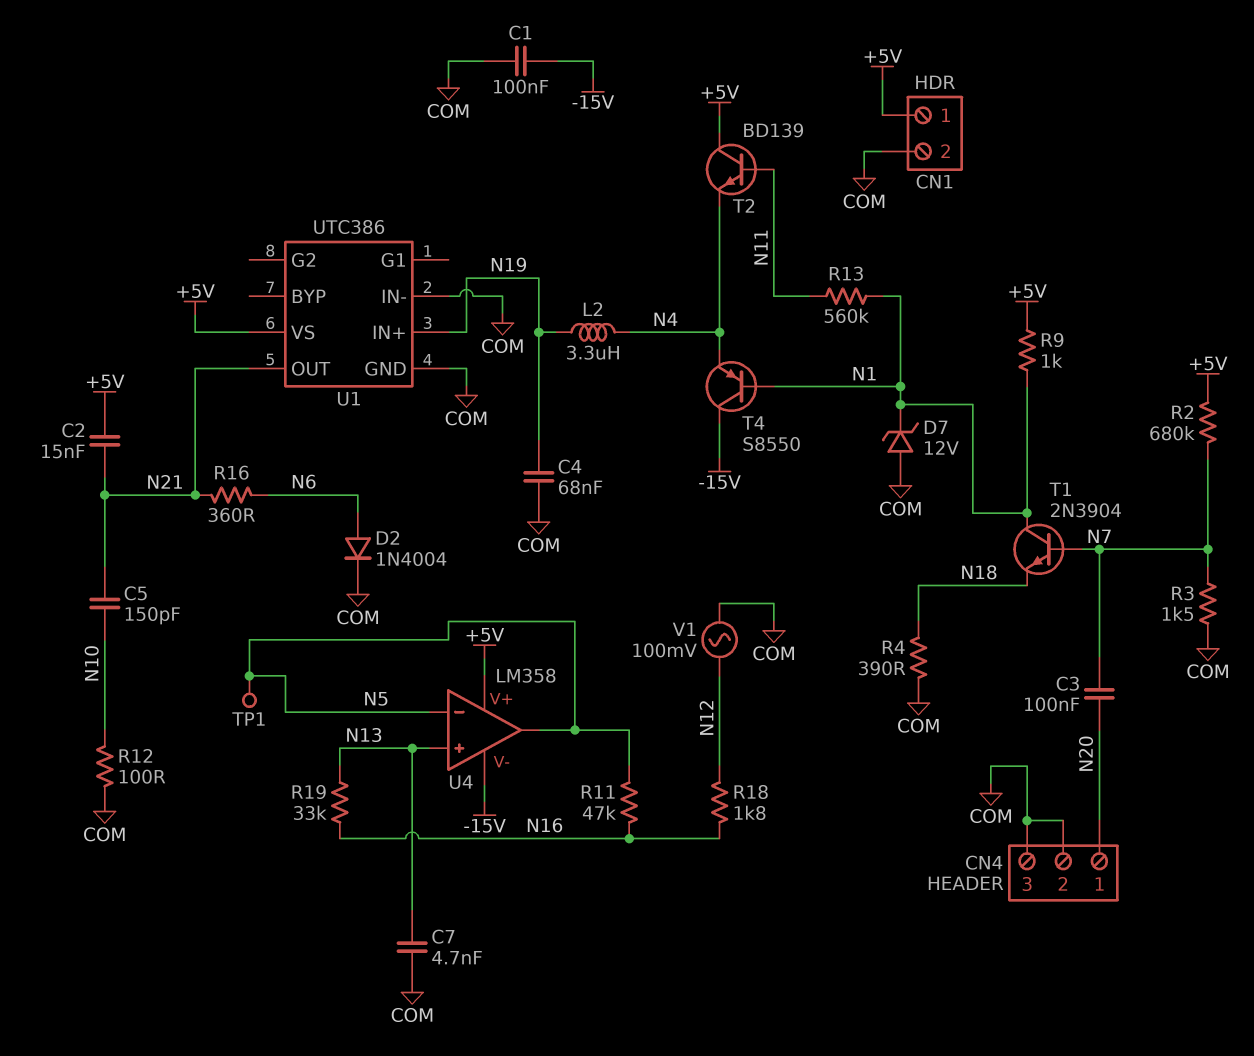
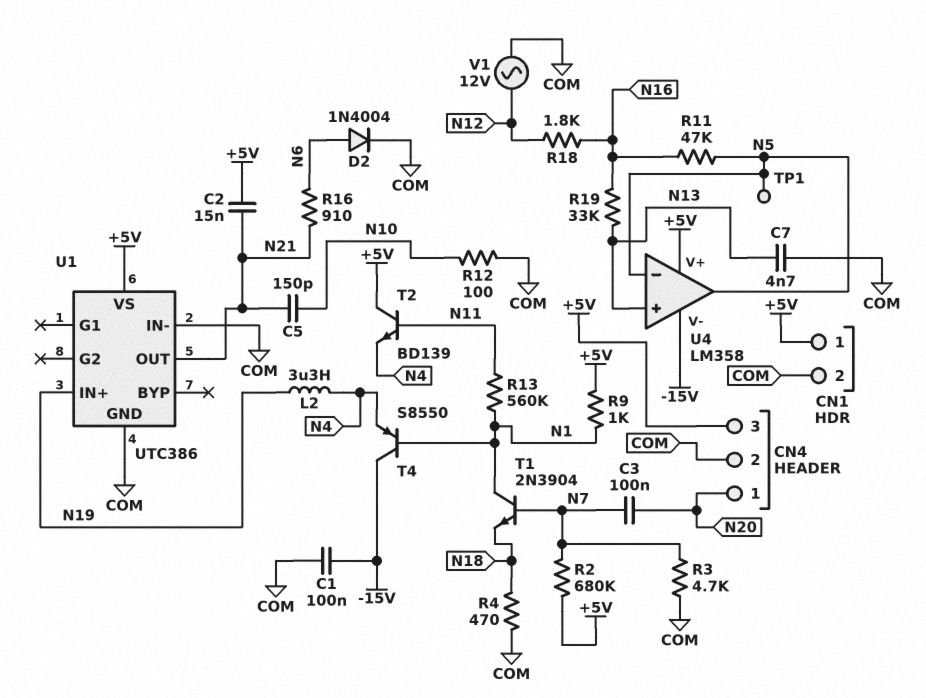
C4: 68nF (COM, N19) -> none
CN4 pin 3: COM -> +5V
D7: zener 12V (A COM, K N1) -> none
R3: 1.5k (COM, N7) -> 4.7k (COM, N7)
R4: 390 (COM, N18) -> 470 (COM, N18)
R16: 360 (N6, N21) -> 910 (N6, N21)
V1: AC 100mV (COM, N12) -> AC 12V (COM, N12)

